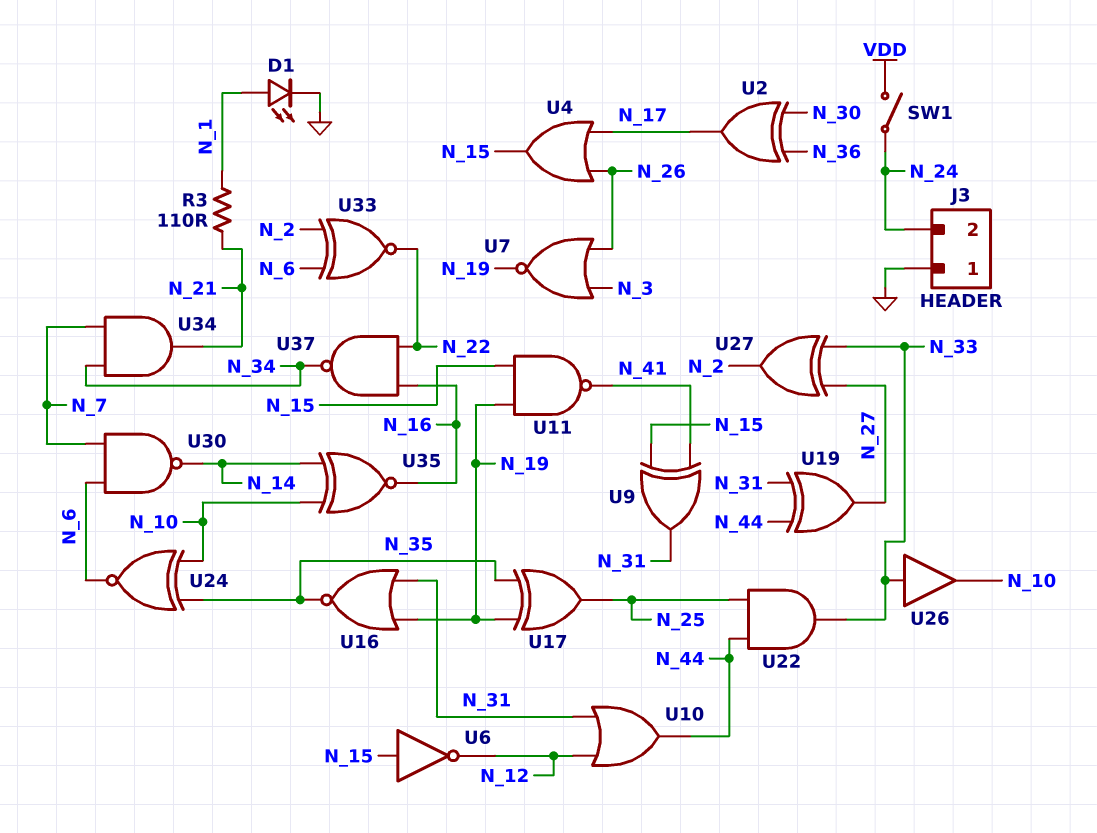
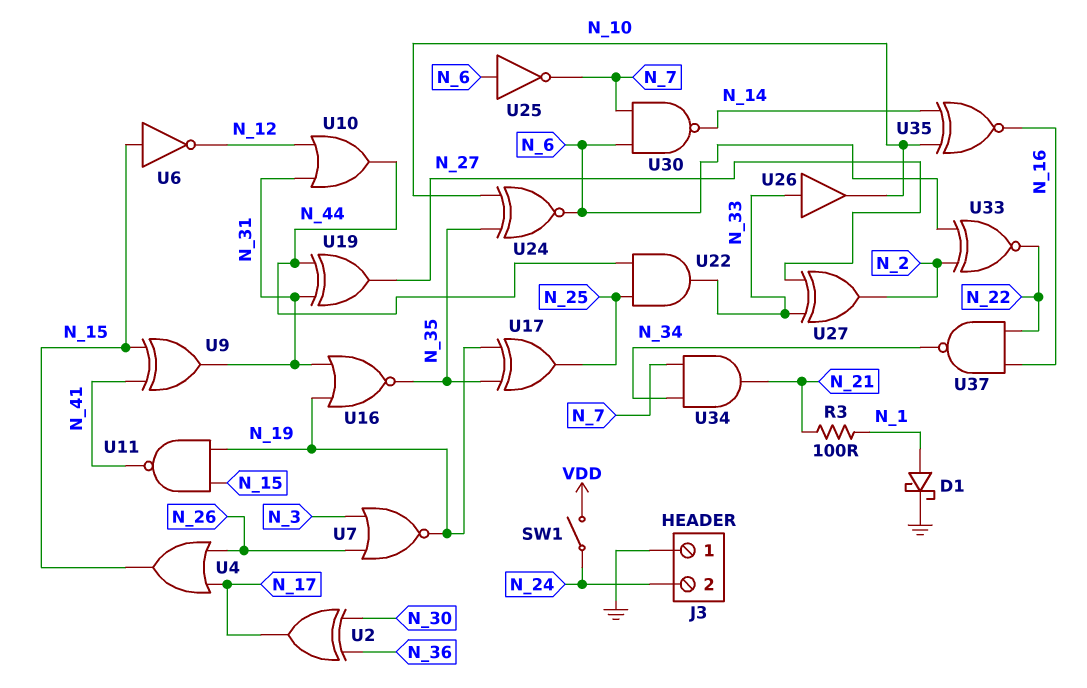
D1: LED (A N_1, K GND) -> schottky (A N_1, K GND)
R3: 110 (N_1, N_21) -> 100 (N_1, N_21)
U25: none -> NOT (in N_6, out N_7)

